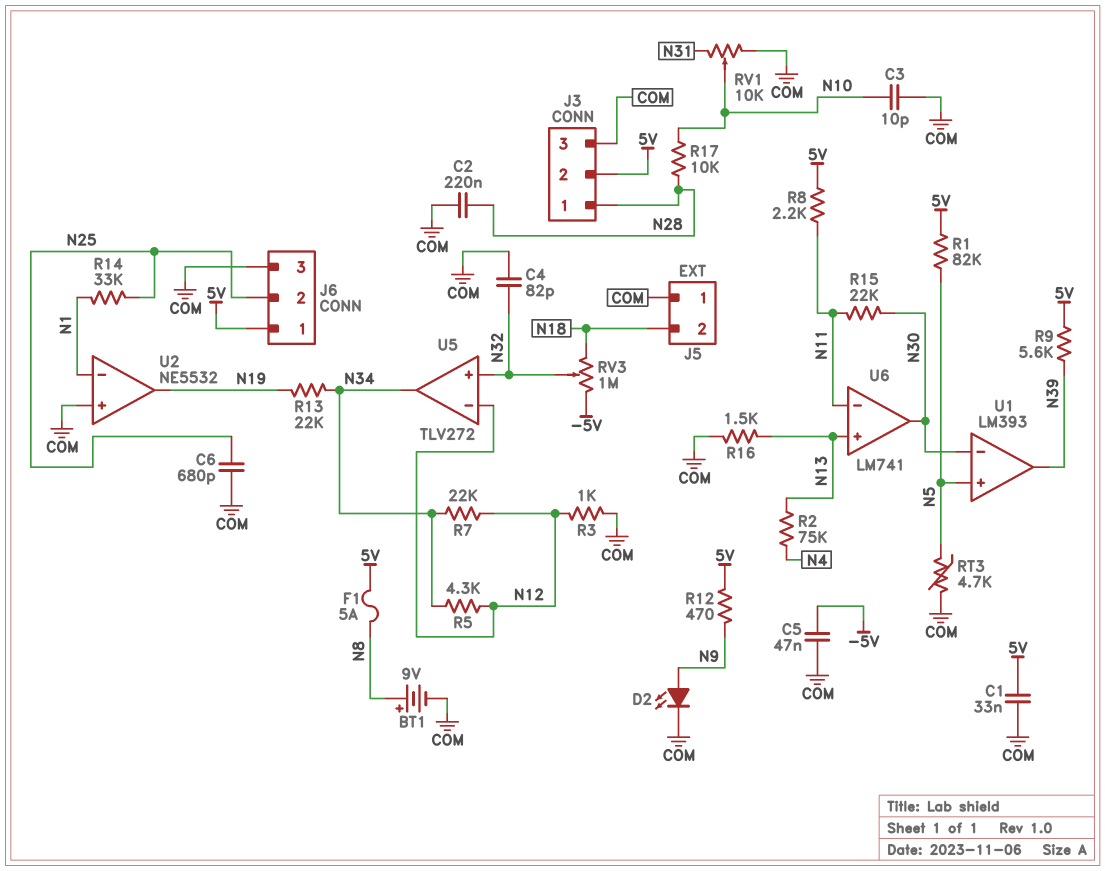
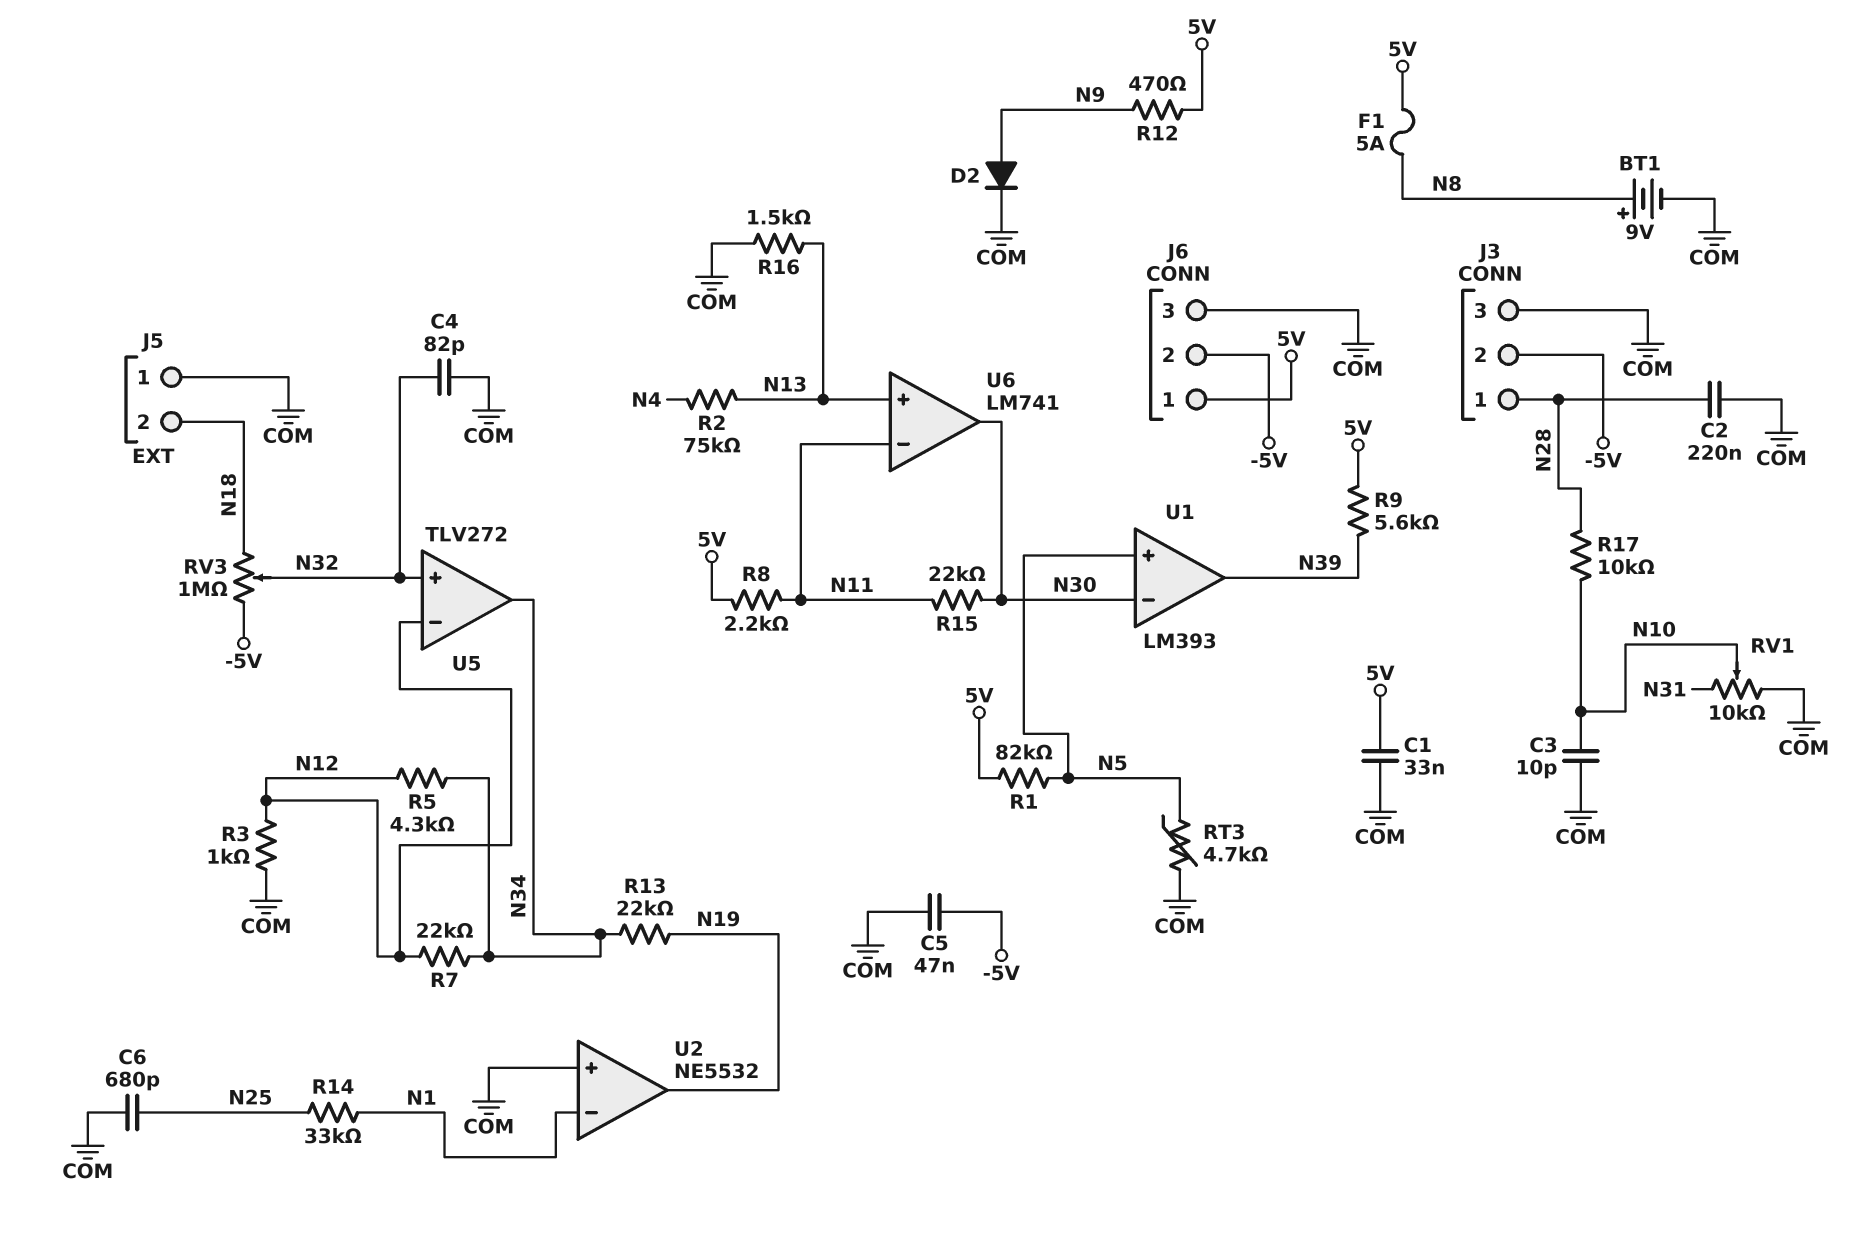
D2: LED (A N9, K COM) -> diode (A N9, K COM)
J3 pin 2: 5V -> -5V
J6 pin 2: N25 -> -5V

